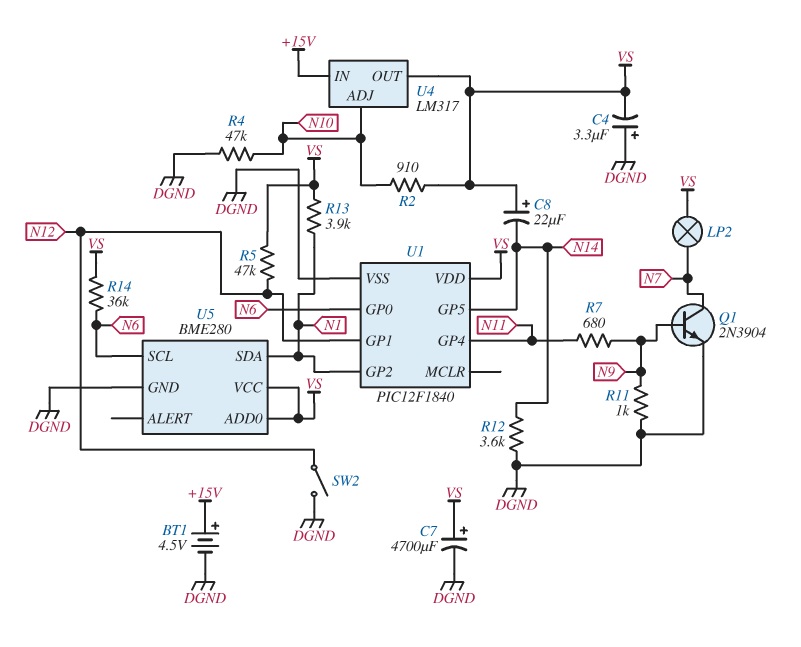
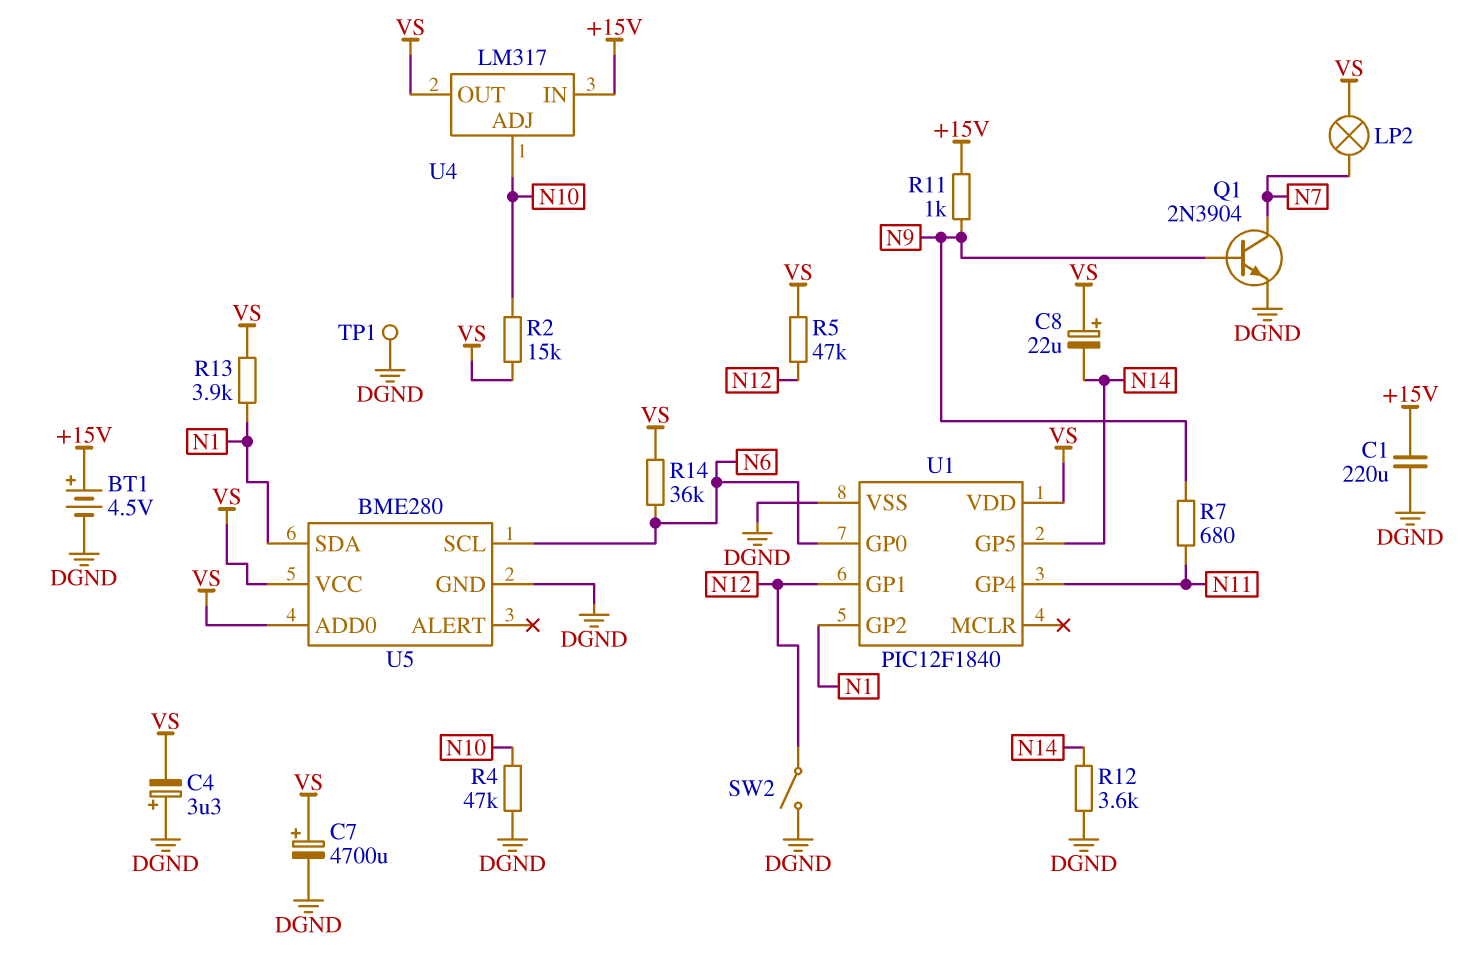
C1: none -> 220uF (+15V, DGND)
R2: 910 (N10, VS) -> 15k (N10, VS)
R11: 1k (DGND, N9) -> 1k (+15V, N9)
TP1: none -> test point (DGND)

